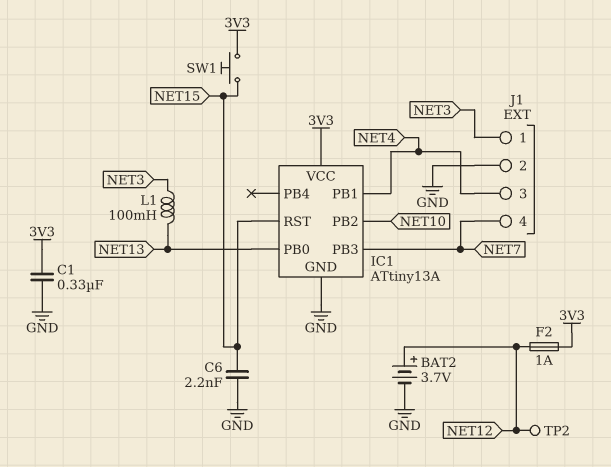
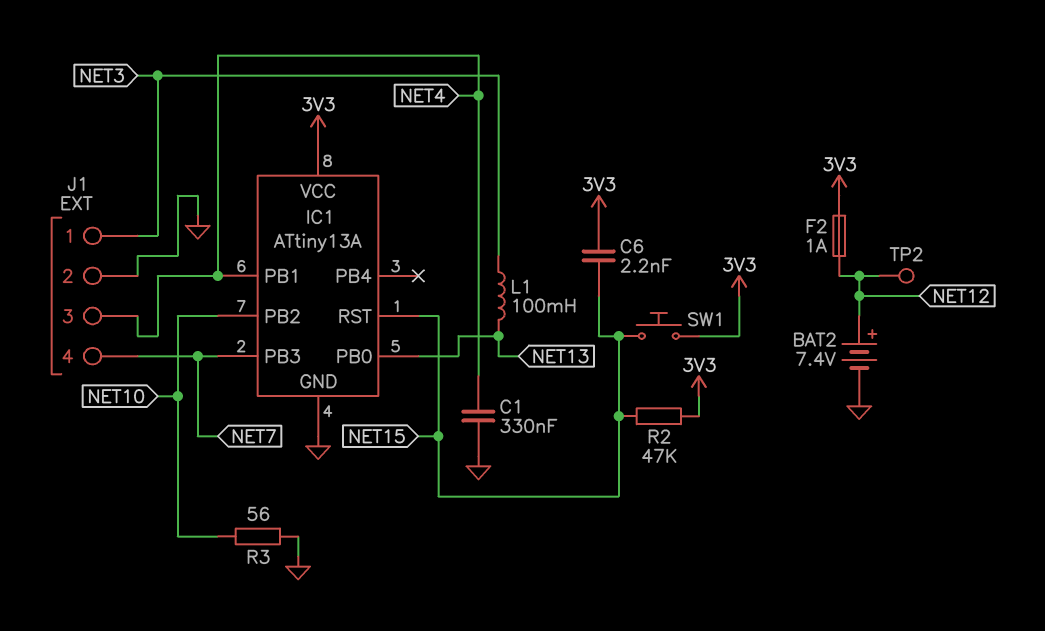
BAT2: 3.7V (plus NET12, minus GND) -> 7.4V (plus NET12, minus GND)
C1: 330nF (3V3, GND) -> 330nF (GND, NET4)
C6: 2.2nF (GND, NET15) -> 2.2nF (3V3, NET15)
R2: none -> 47k (3V3, NET15)
R3: none -> 56 (GND, NET10)

